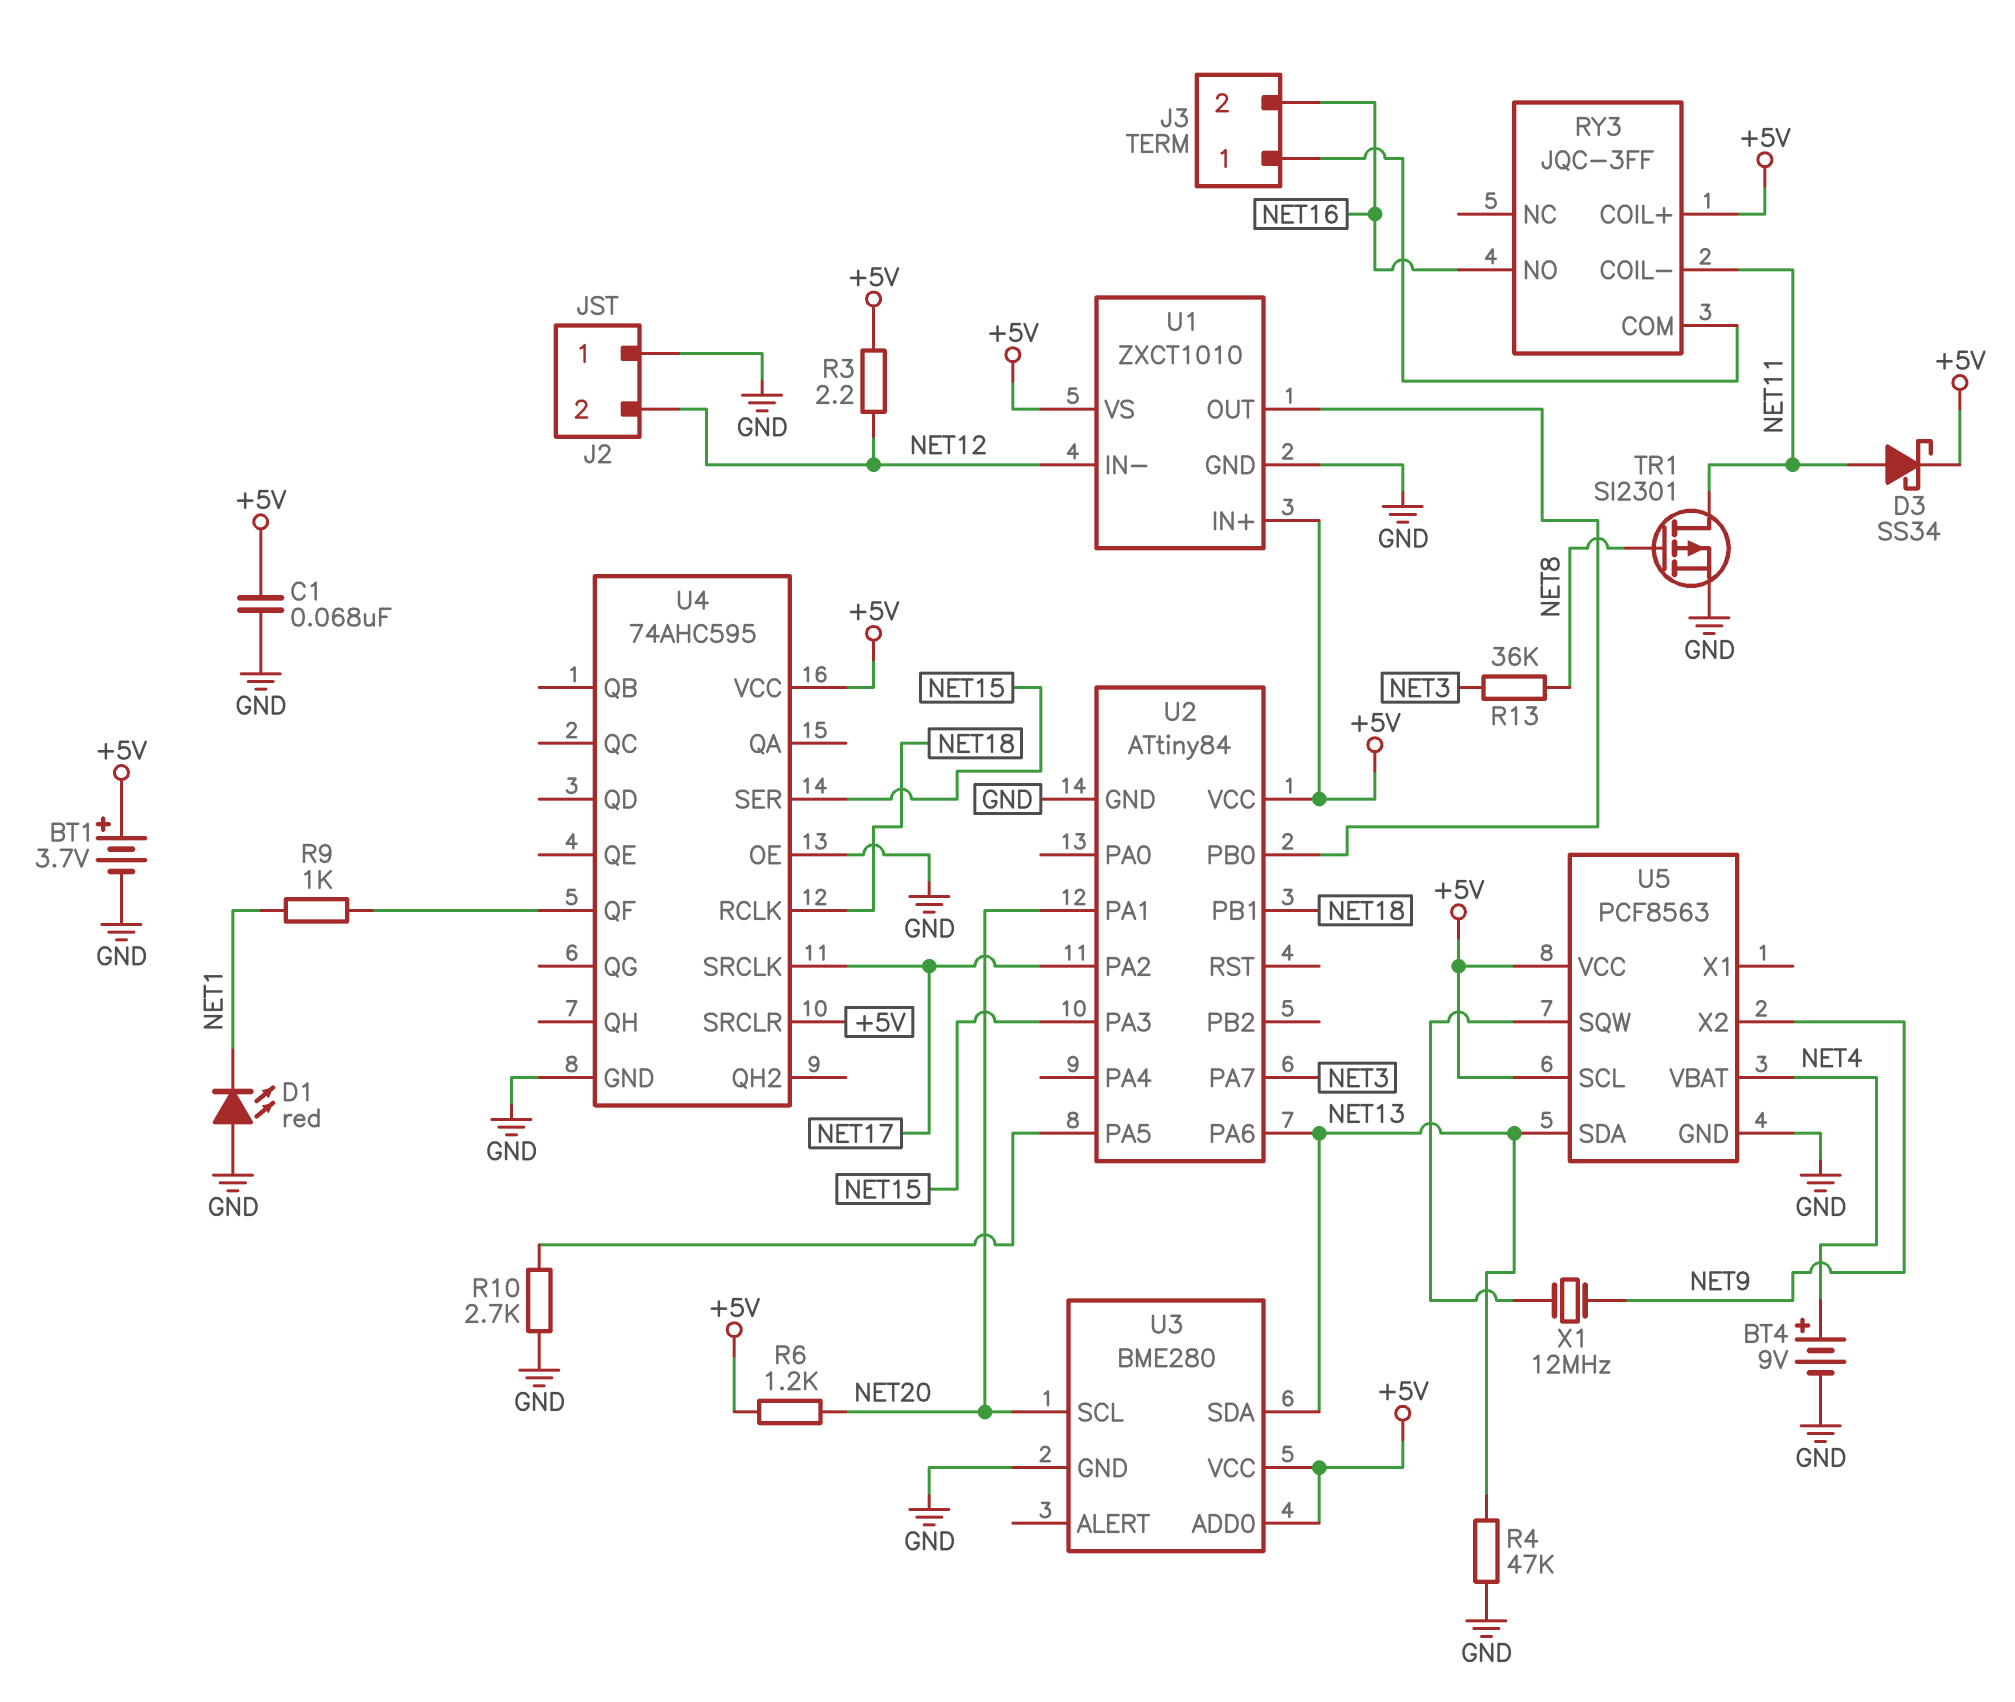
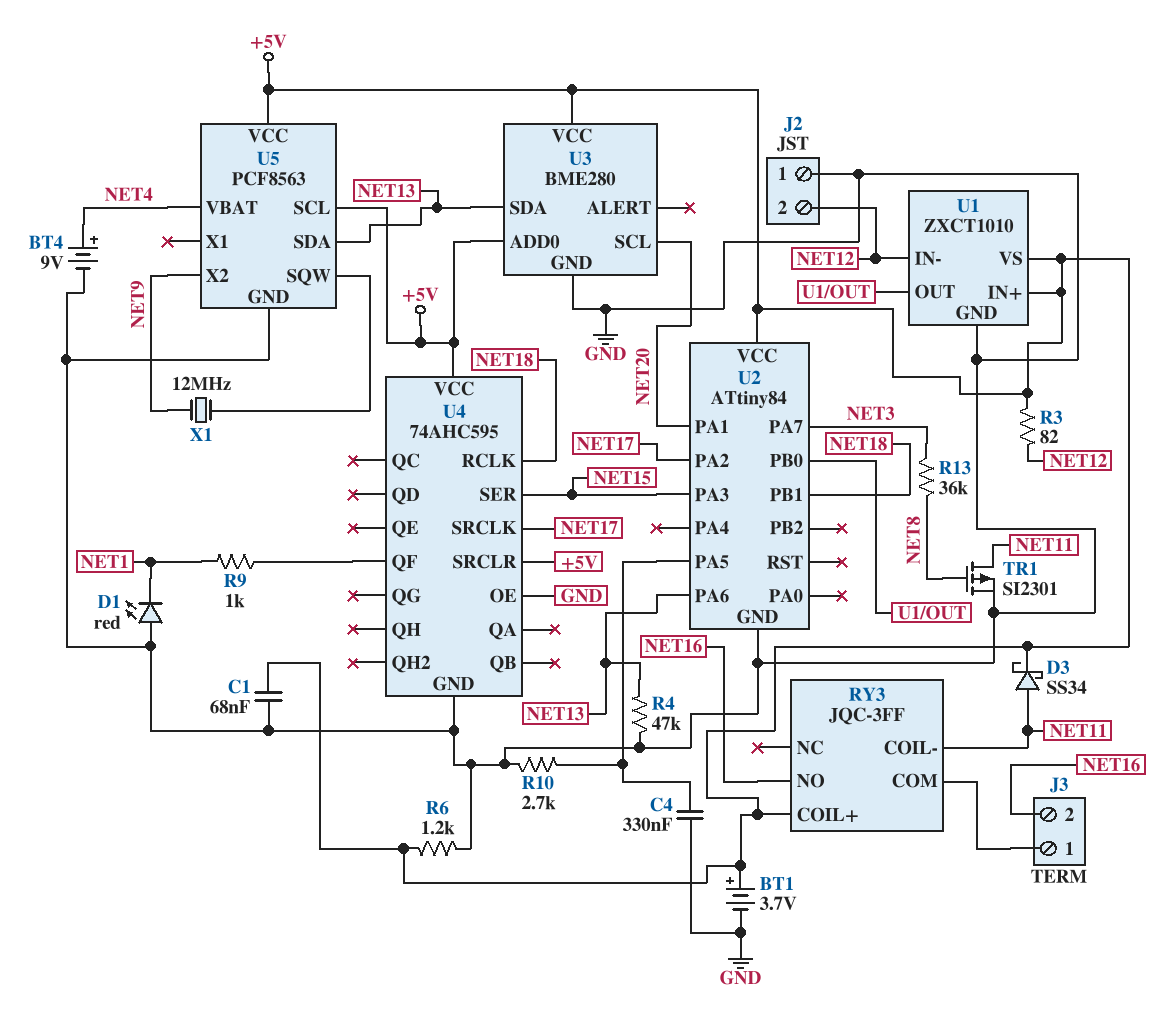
C4: none -> 330nF (GND, U2/PA5)
R3: 2.2 (+5V, NET12) -> 82 (+5V, NET12)
R6: 1.2k (+5V, NET20) -> 1.2k (+5V, GND)

